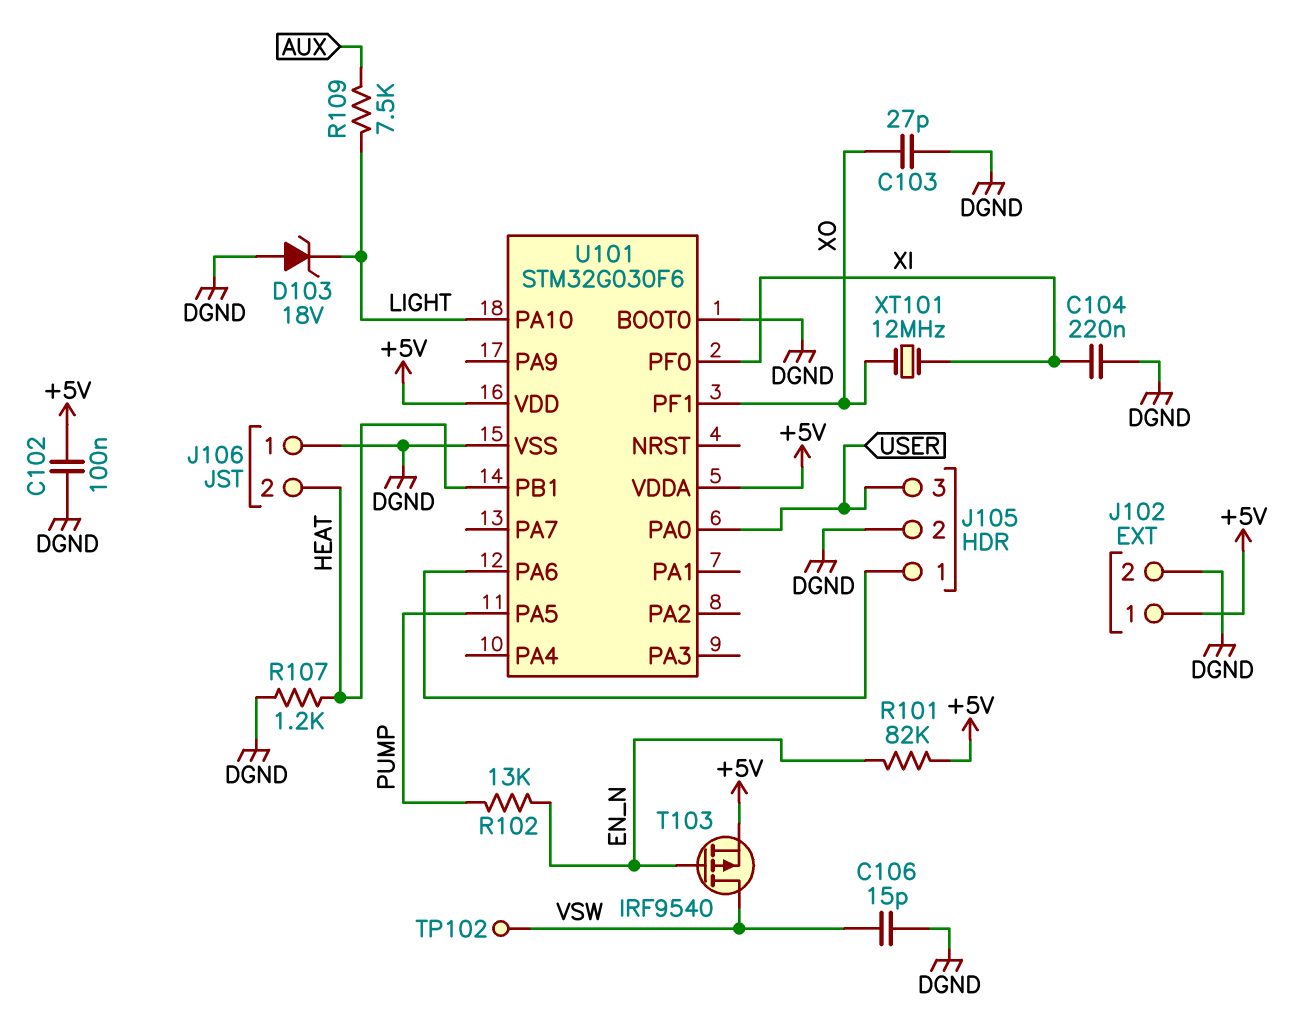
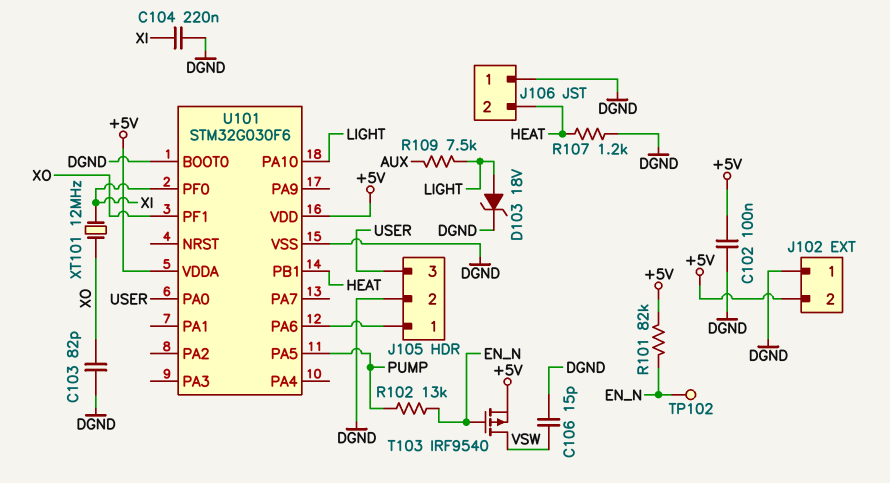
C103: 27pF (DGND, XO) -> 82pF (DGND, XO)
D103: zener 18V (A DGND, K LIGHT) -> zener 18V (A LIGHT, K DGND)
J102 pin 1: +5V -> DGND
J102 pin 2: DGND -> +5V
TP102: test point (VSW) -> test point (EN_N)

